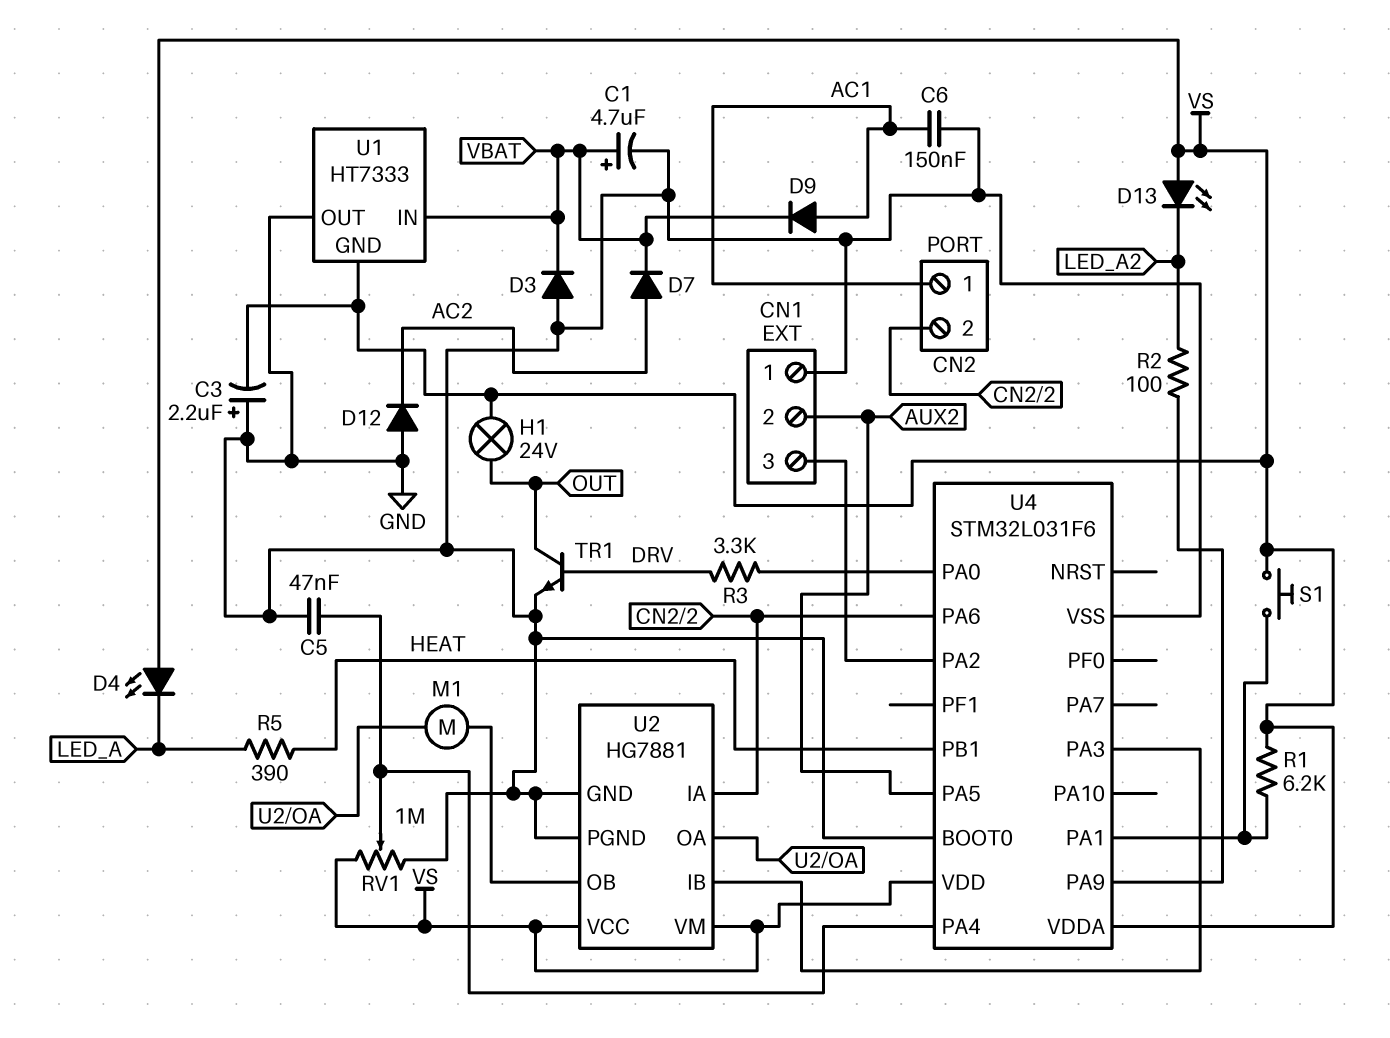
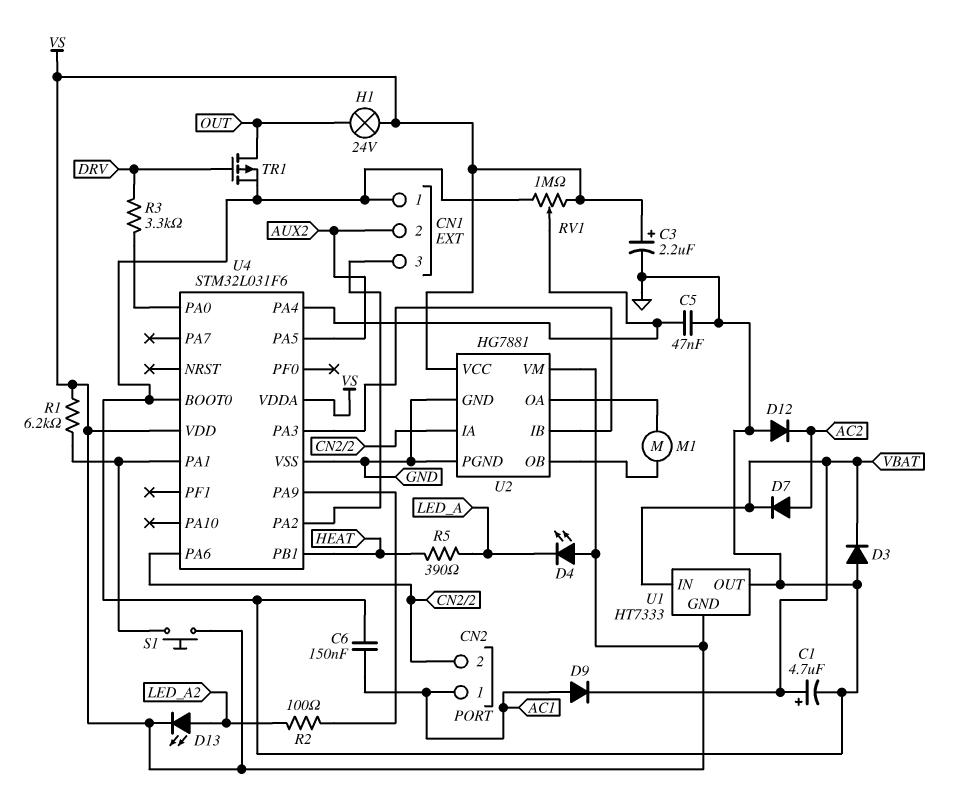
C3: 2.2uF (plus GND, minus VS) -> 2.2uF (plus VS, minus GND)
D13: LED (A VS, K LED_A2) -> LED (A LED_A2, K VS)
TR1: NPN (B DRV, C OUT, E GND) -> PMOS (G DRV, D OUT, S GND)

